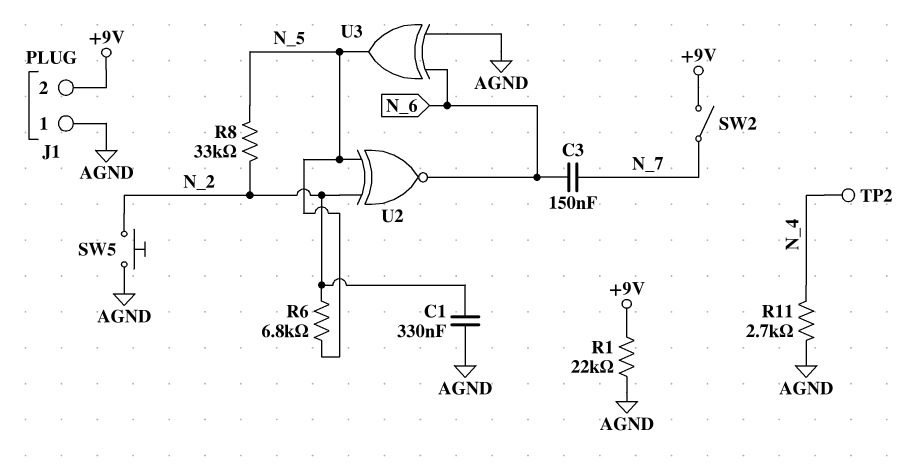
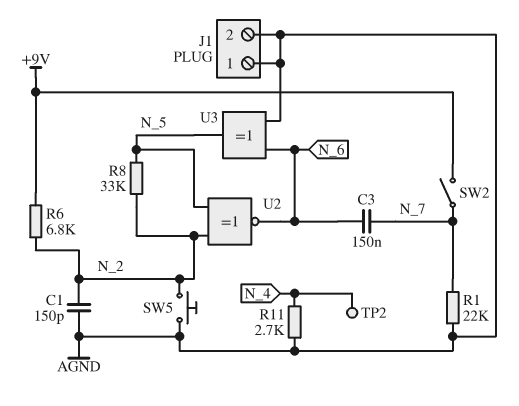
C1: 330nF (AGND, N_2) -> 150pF (AGND, N_2)
J1 pin 2: +9V -> AGND
R1: 22k (+9V, AGND) -> 22k (AGND, N_7)
R6: 6.8k (N_2, N_5) -> 6.8k (+9V, N_2)

